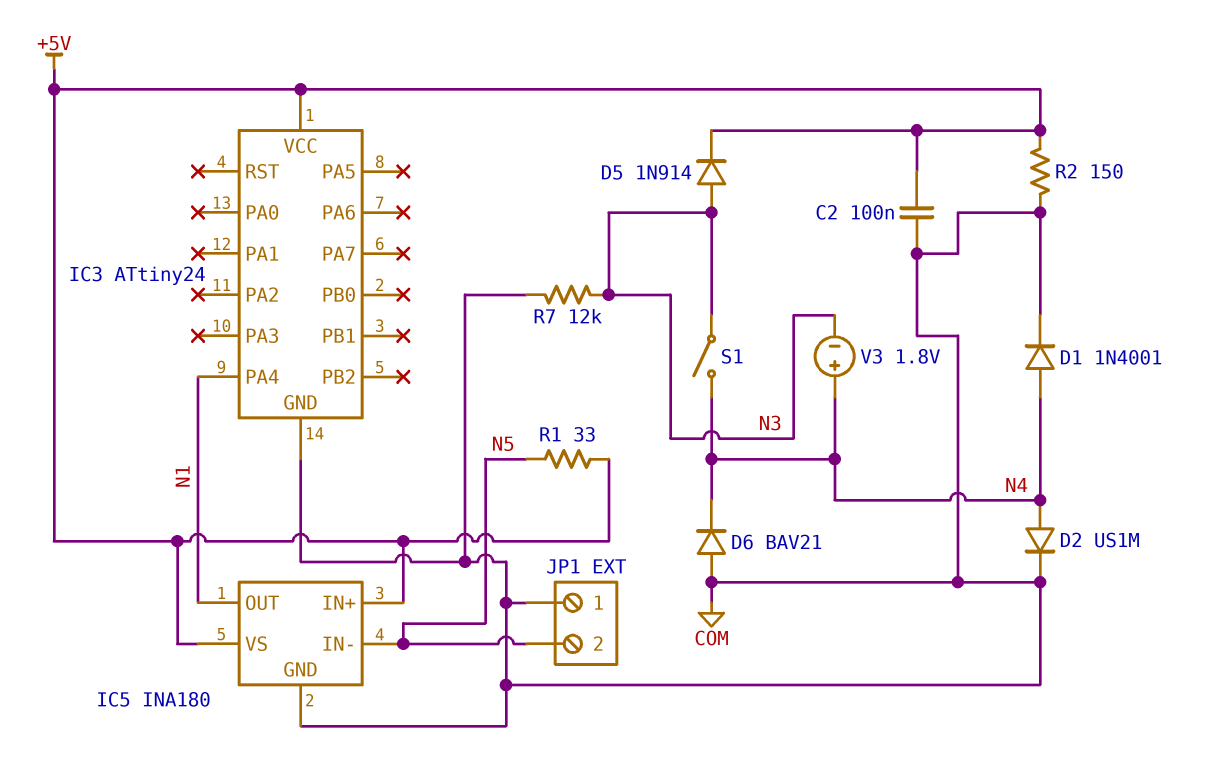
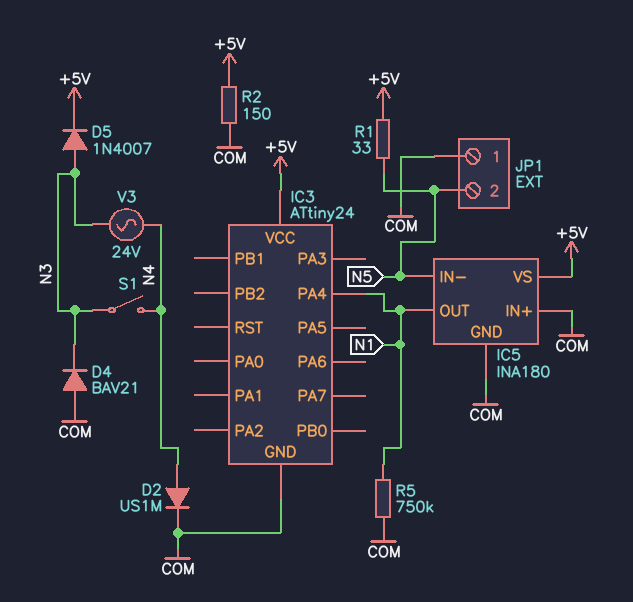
C2: 100nF (+5V, COM) -> none
D1: diode 1N4001 (A N4, K COM) -> none
D4: none -> diode BAV21 (A COM, K N3)
D5: diode 1N914 (A N3, K +5V) -> diode 1N4007 (A N3, K +5V)
D6: diode BAV21 (A COM, K N4) -> none
IC5 pin IN+: +5V -> COM
R5: none -> 750k (COM, N1)
R7: 12k (COM, N3) -> none
V3: 1.8V (plus N4, minus N3) -> AC 24V (N3, N4)

